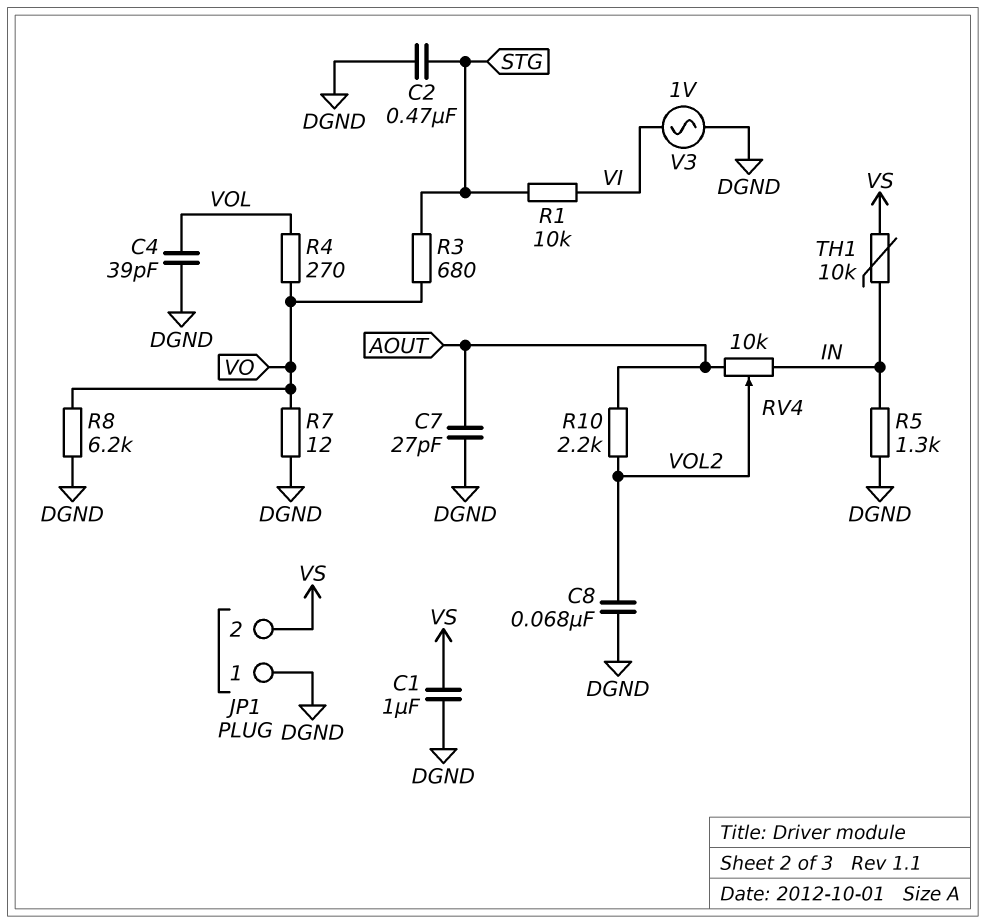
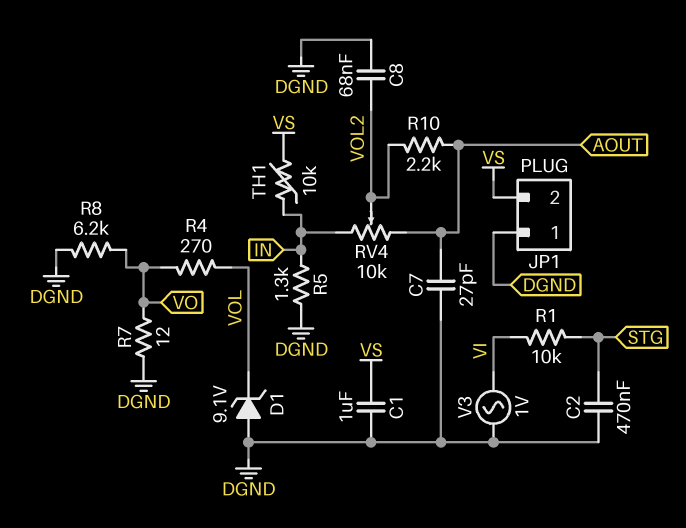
C4: 39pF (DGND, VOL) -> none
D1: none -> zener 9.1V (A DGND, K VOL)
R3: 680 (STG, VO) -> none

